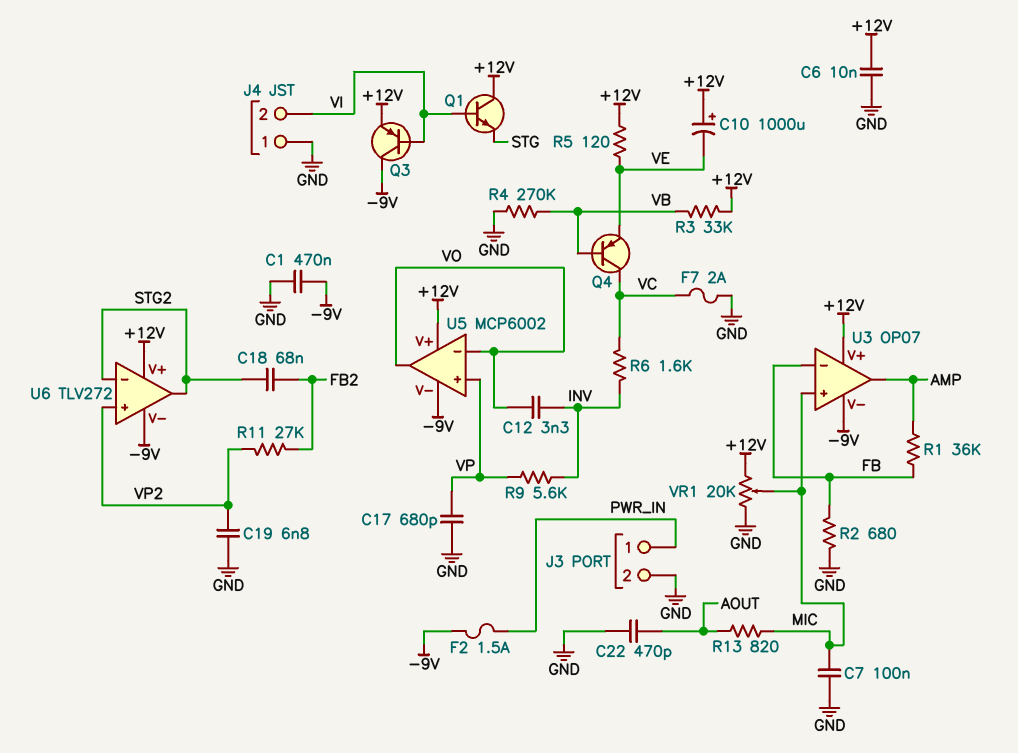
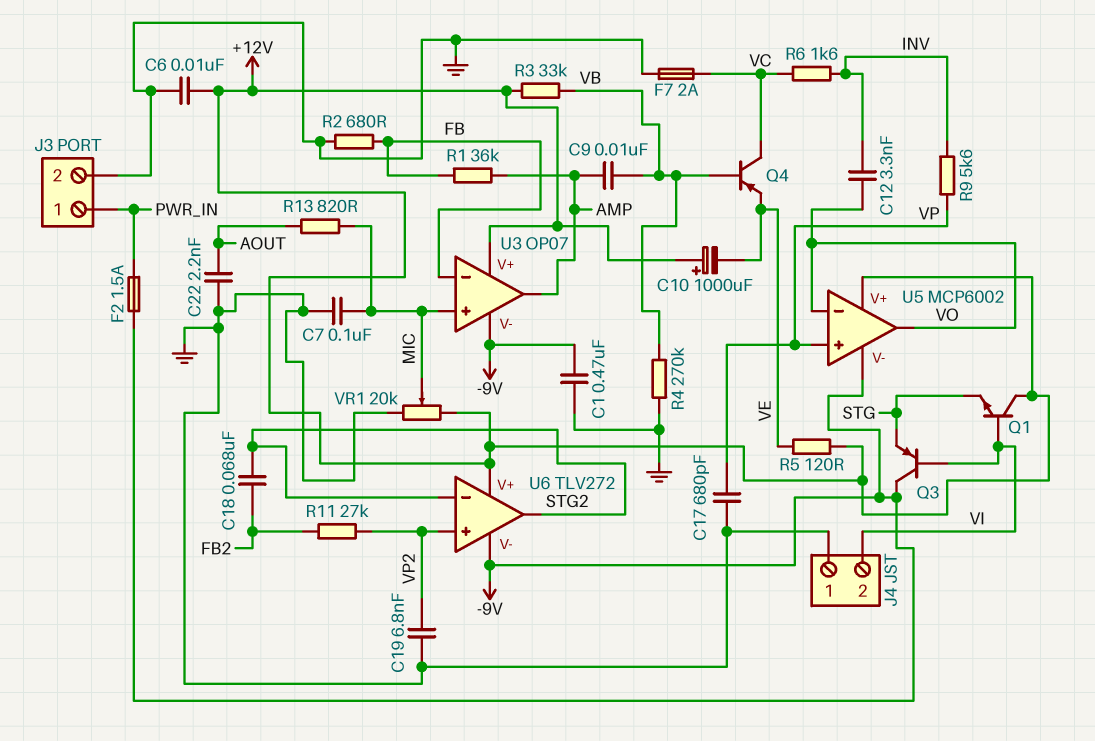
C9: none -> 10nF (AMP, VB)
C22: 470pF (AOUT, GND) -> 2.2nF (AOUT, GND)
Q3: PNP (B VI, C -9V, E +12V) -> PNP (B VI, C -9V, E STG)

